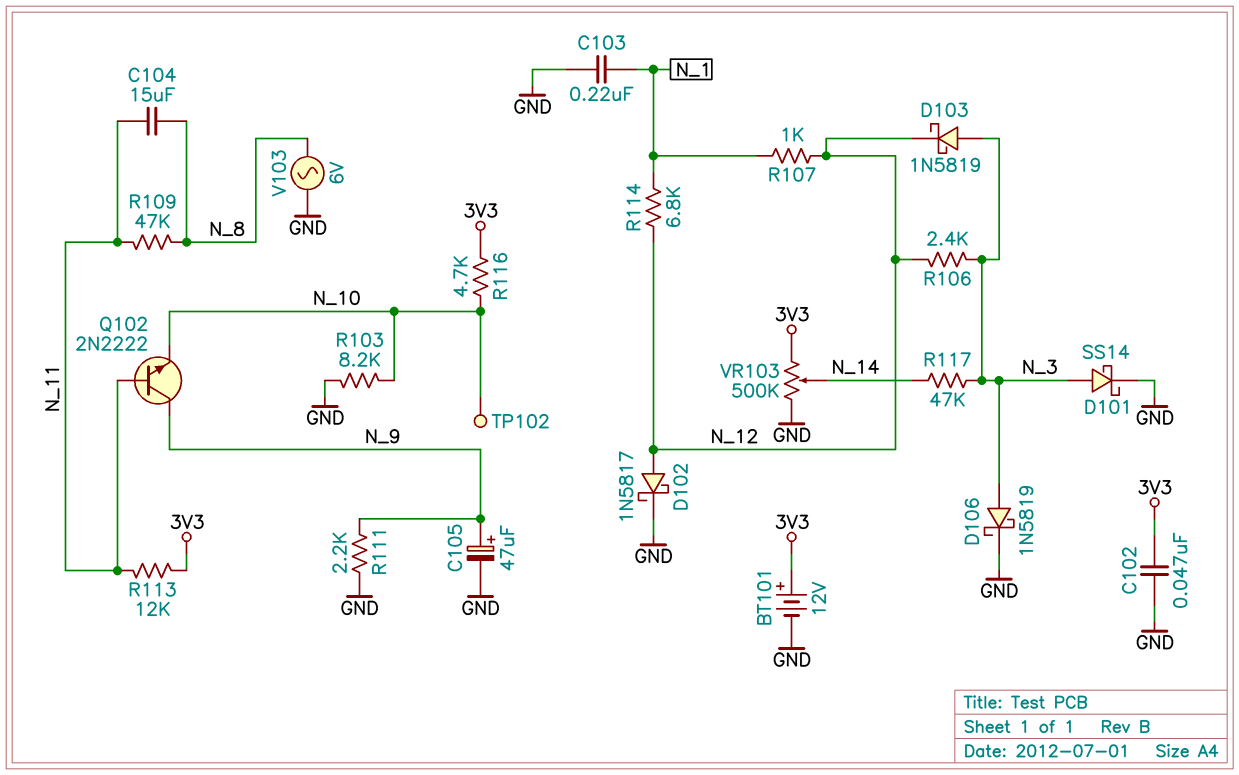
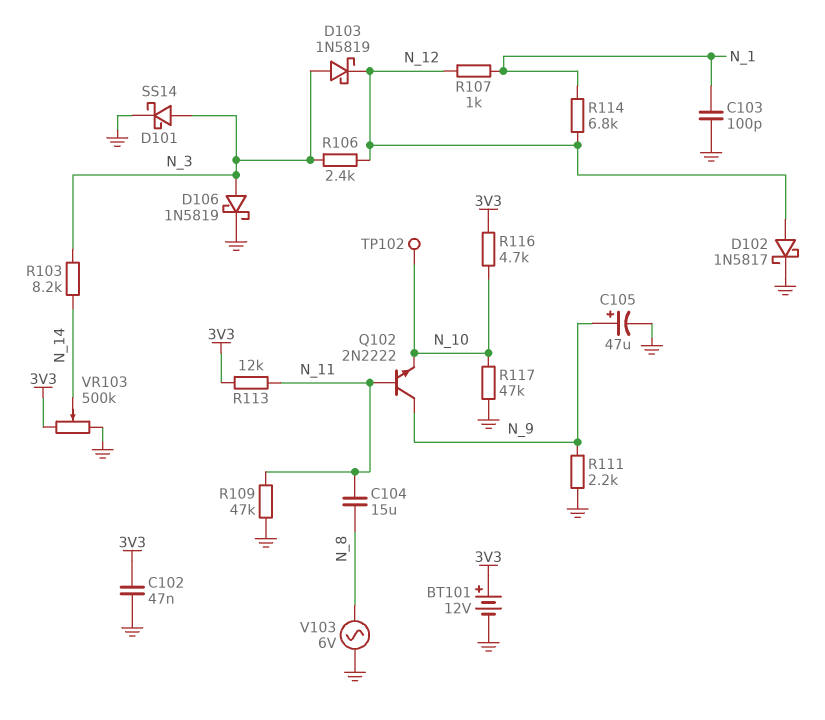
C103: 220nF (GND, N_1) -> 100pF (GND, N_1)
R103: 8.2k (GND, N_10) -> 8.2k (N_3, N_14)
R109: 47k (N_8, N_11) -> 47k (GND, N_11)
R117: 47k (N_3, N_14) -> 47k (GND, N_10)

